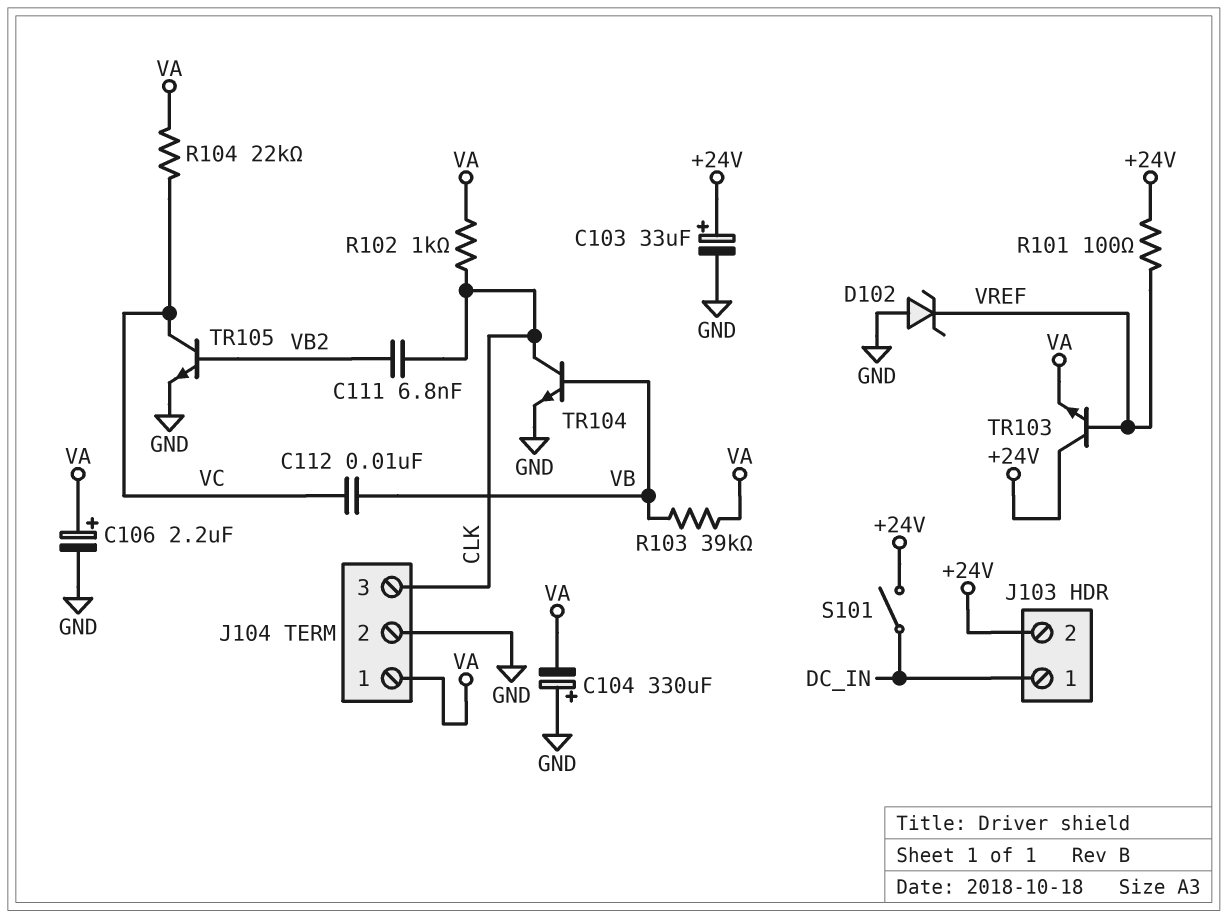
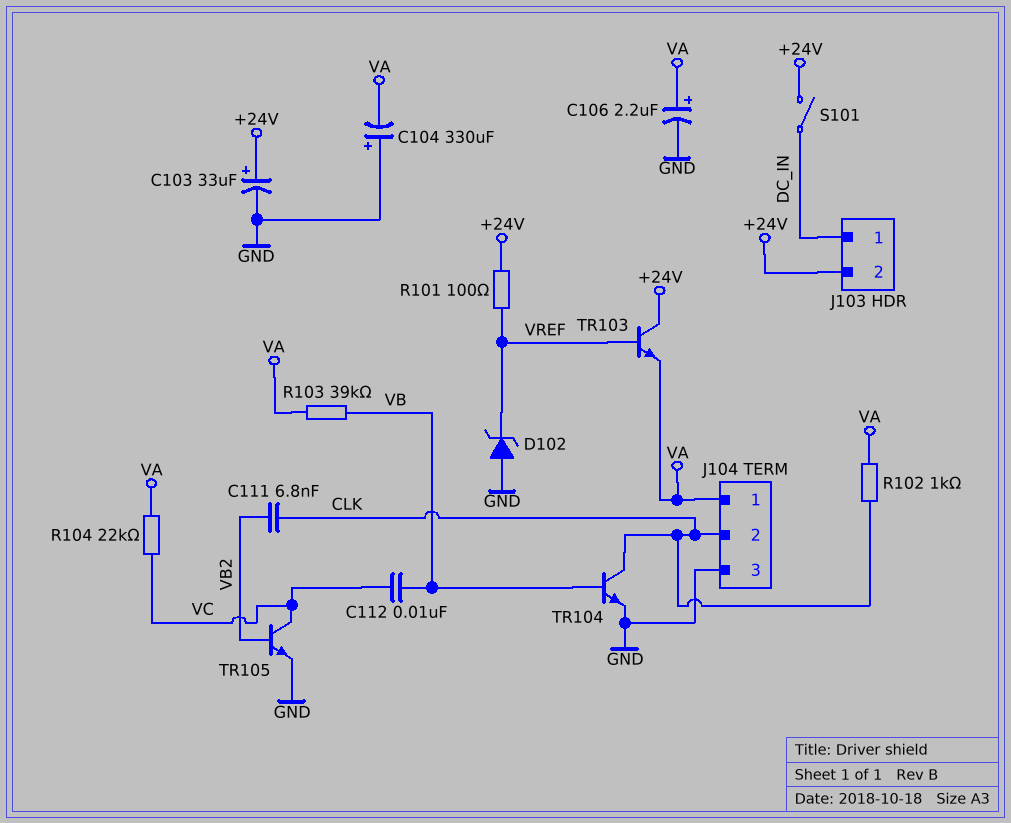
J104 pin 2: GND -> CLK
J104 pin 3: CLK -> GND

